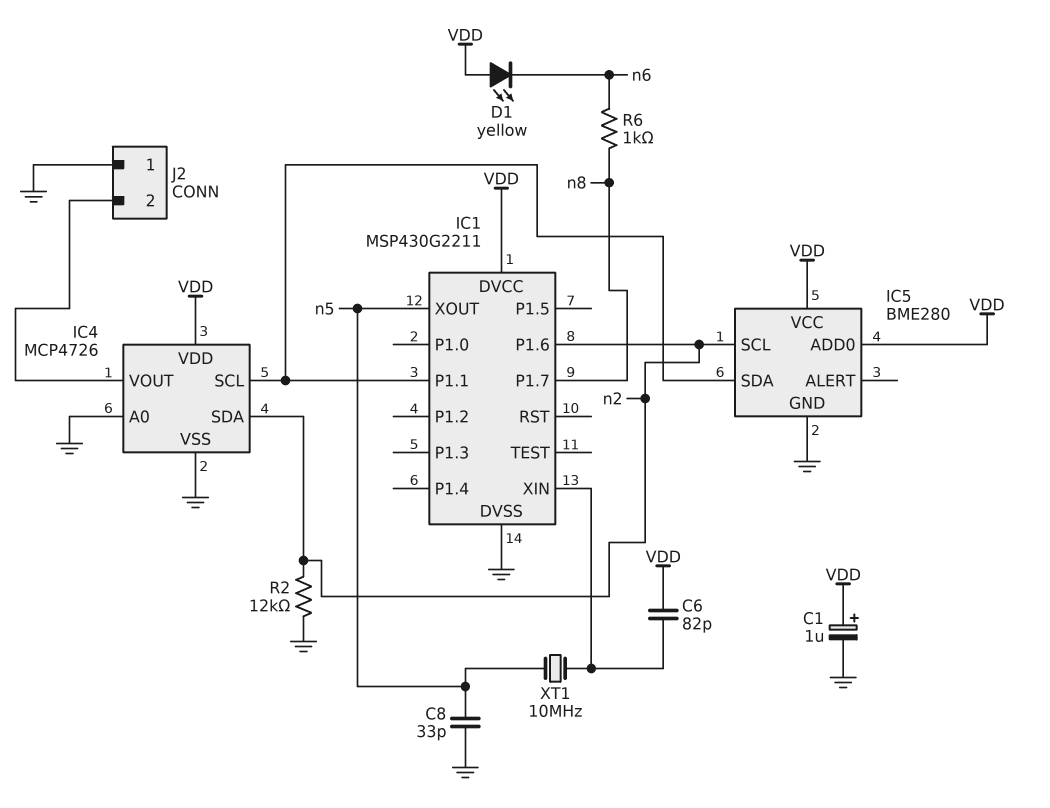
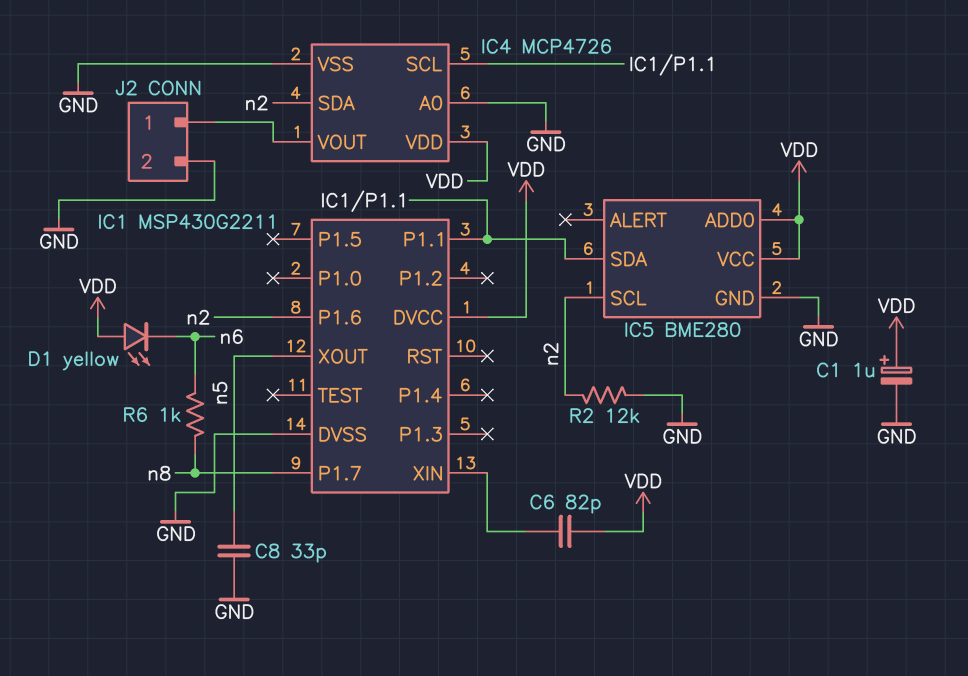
J2 pin 1: GND -> IC4/VOUT
J2 pin 2: IC4/VOUT -> GND
XT1: 10MHz (IC1/XIN, n5) -> none

